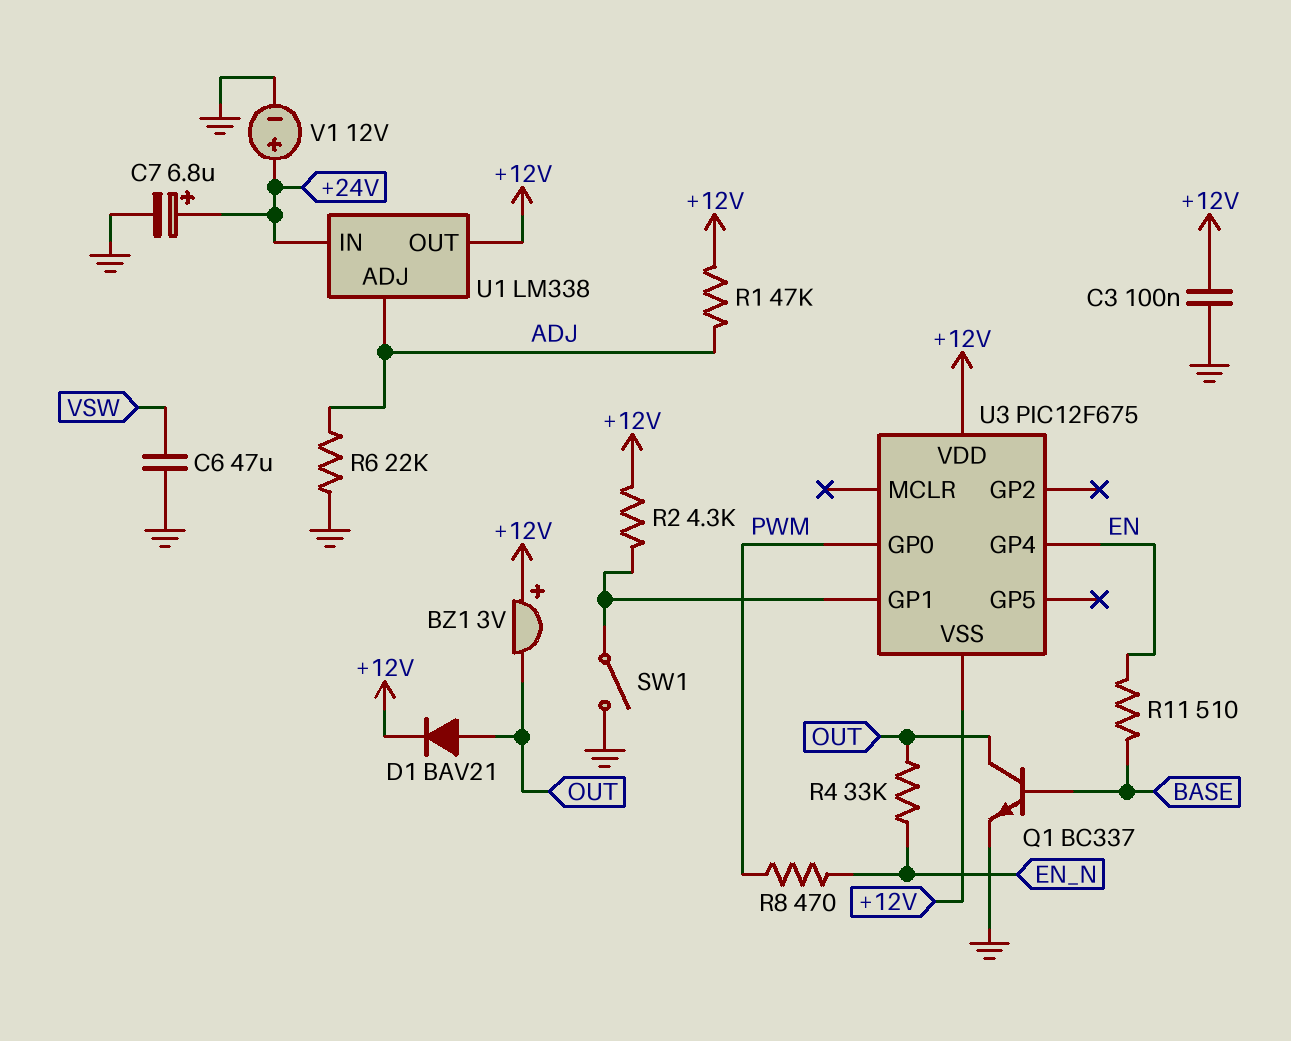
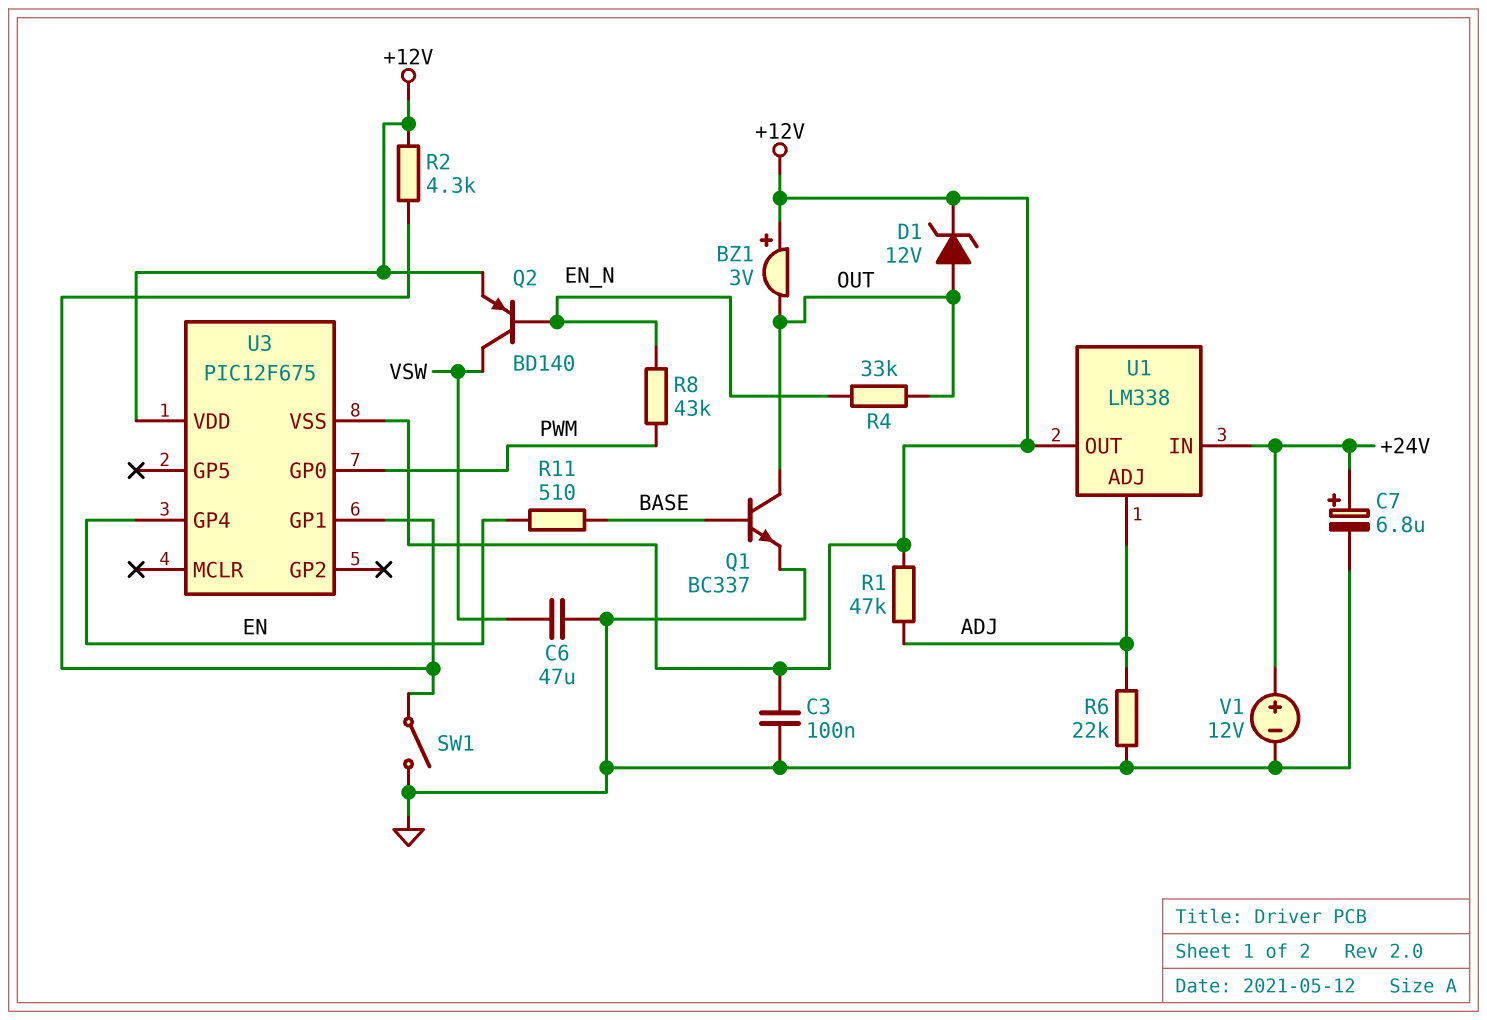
D1: diode BAV21 (A OUT, K +12V) -> zener 12V (A OUT, K +12V)
Q2: none -> PNP BD140 (B EN_N, C VSW, E +12V)
R8: 470 (EN_N, PWM) -> 43k (EN_N, PWM)

